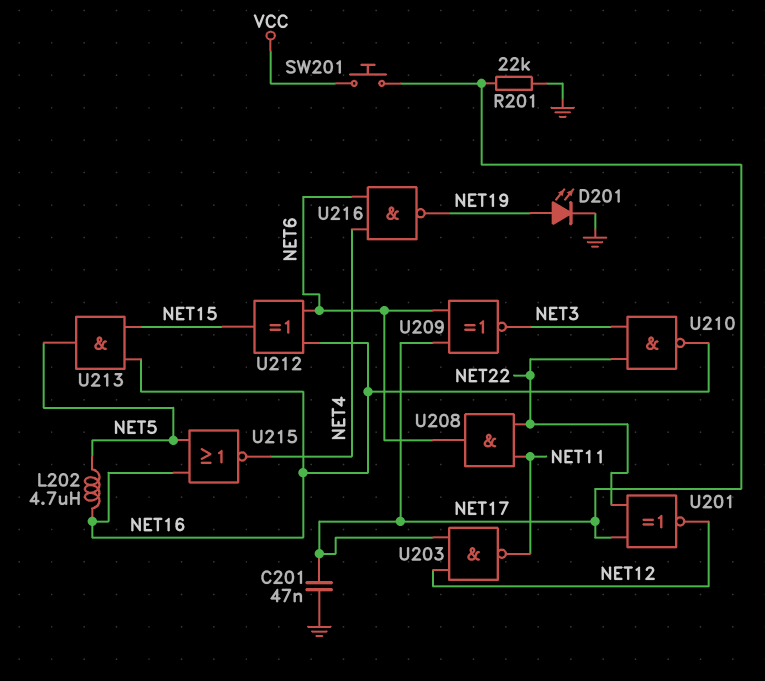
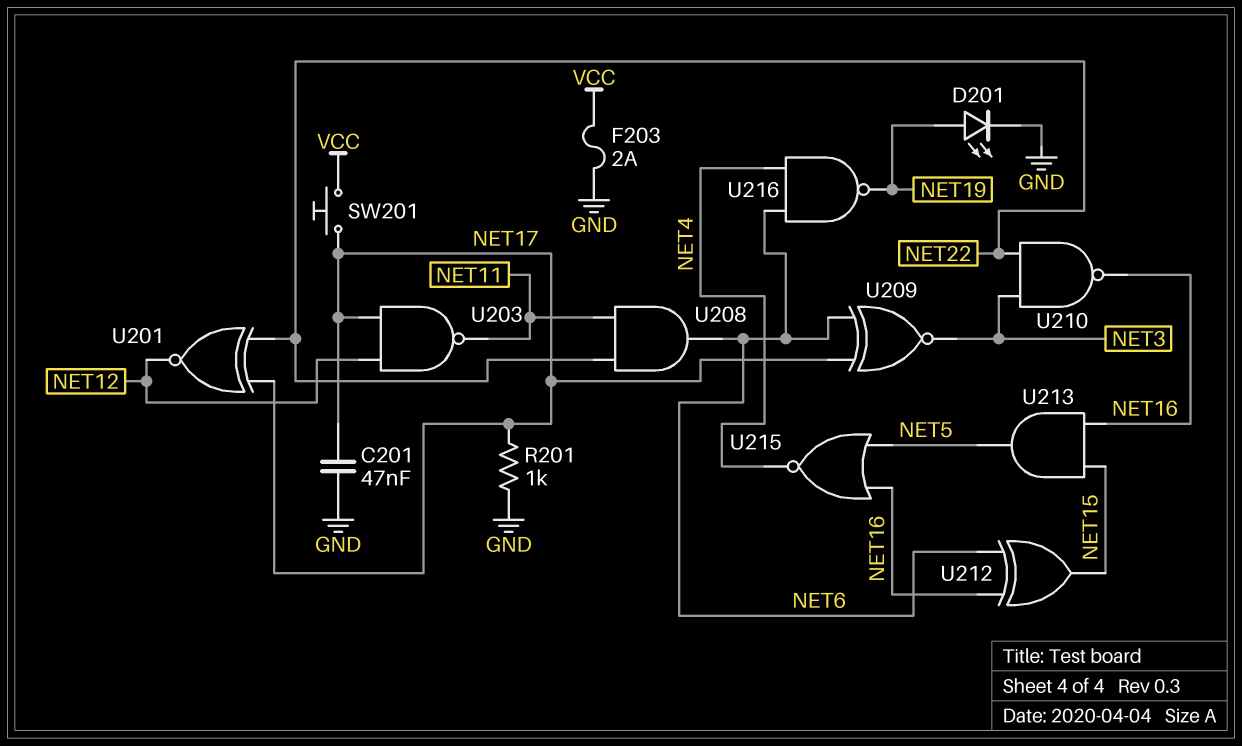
F203: none -> 2A (GND, VCC)
L202: 4.7uH (NET5, NET16) -> none
R201: 22k (GND, NET17) -> 1k (GND, NET17)

